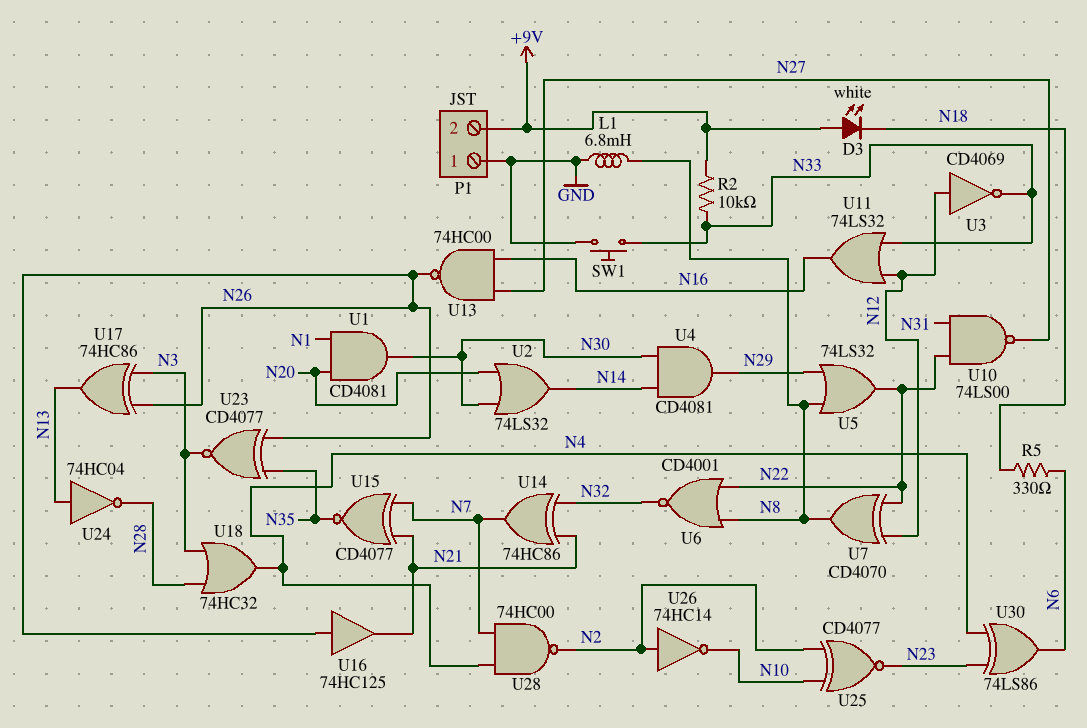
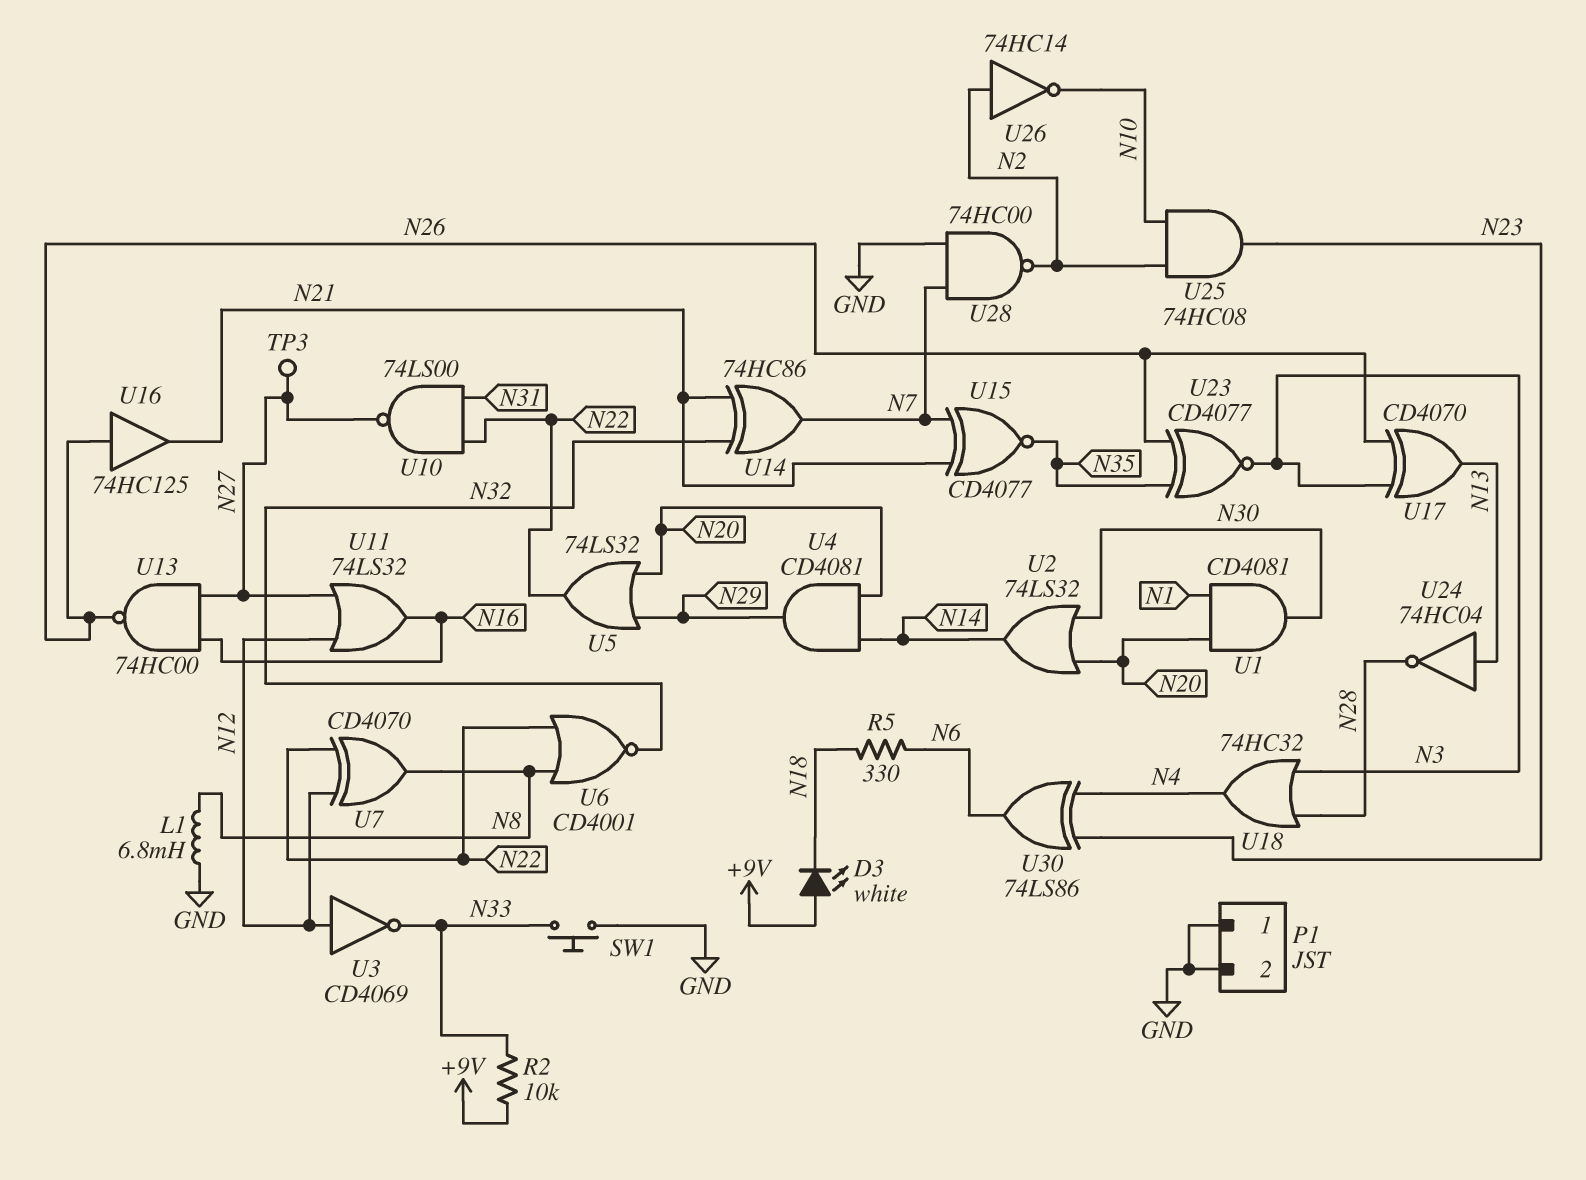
P1 pin 2: +9V -> GND
TP3: none -> test point (N27)
U4: AND CD4081 (in N14, in N30, out N29) -> AND CD4081 (in N14, in N20, out N29)
U5: OR 74LS32 (in N8, in N29, out N22) -> OR 74LS32 (in N20, in N29, out N22)
U11: OR 74LS32 (in N12, in N33, out N16) -> OR 74LS32 (in N12, in N27, out N16)
U17: XOR 74HC86 (in N3, in N26, out N13) -> XOR CD4070 (in N3, in N26, out N13)
U25: XNOR CD4077 (in N2, in N10, out N23) -> AND 74HC08 (in N2, in N10, out N23)
U28: NAND 74HC00 (in N4, in N7, out N2) -> NAND 74HC00 (in GND, in N7, out N2)

